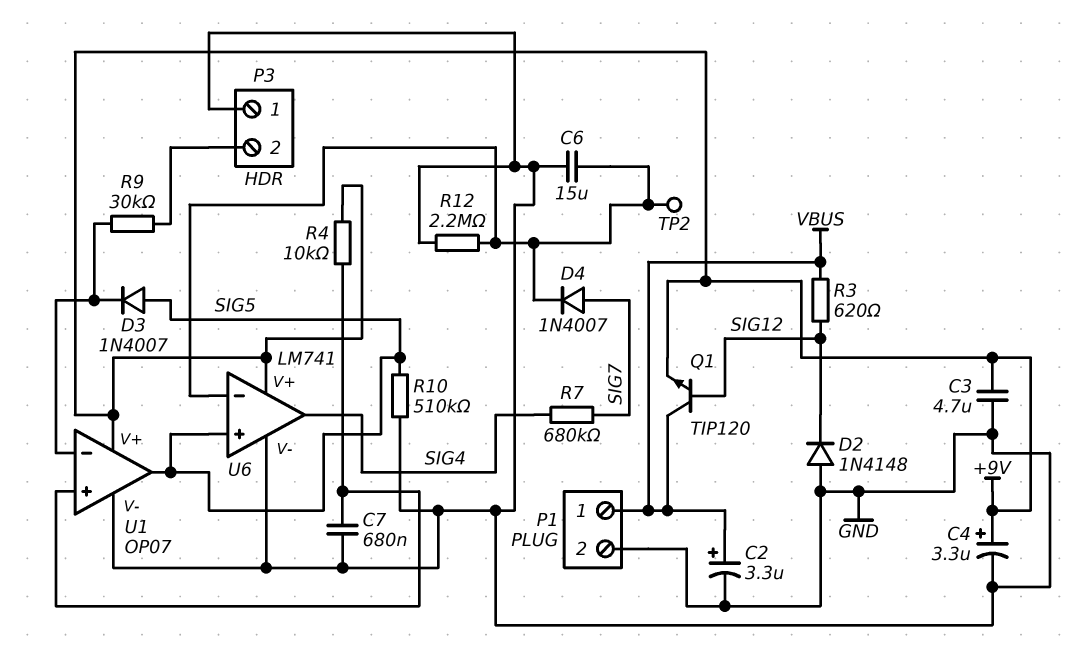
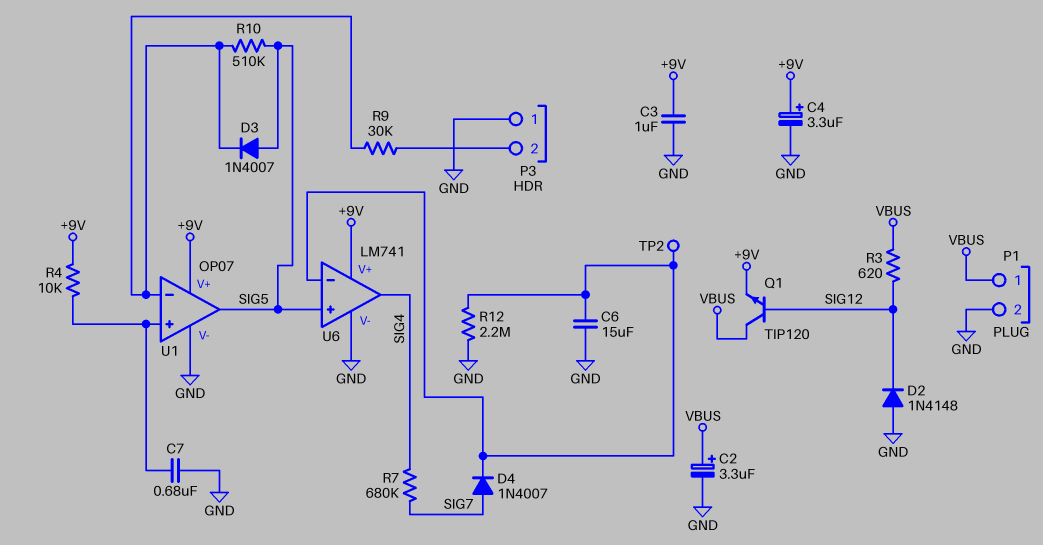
C3: 4.7uF (+9V, GND) -> 1uF (+9V, GND)
R10: 510k (GND, SIG5) -> 510k (SIG5, U1/in-)

